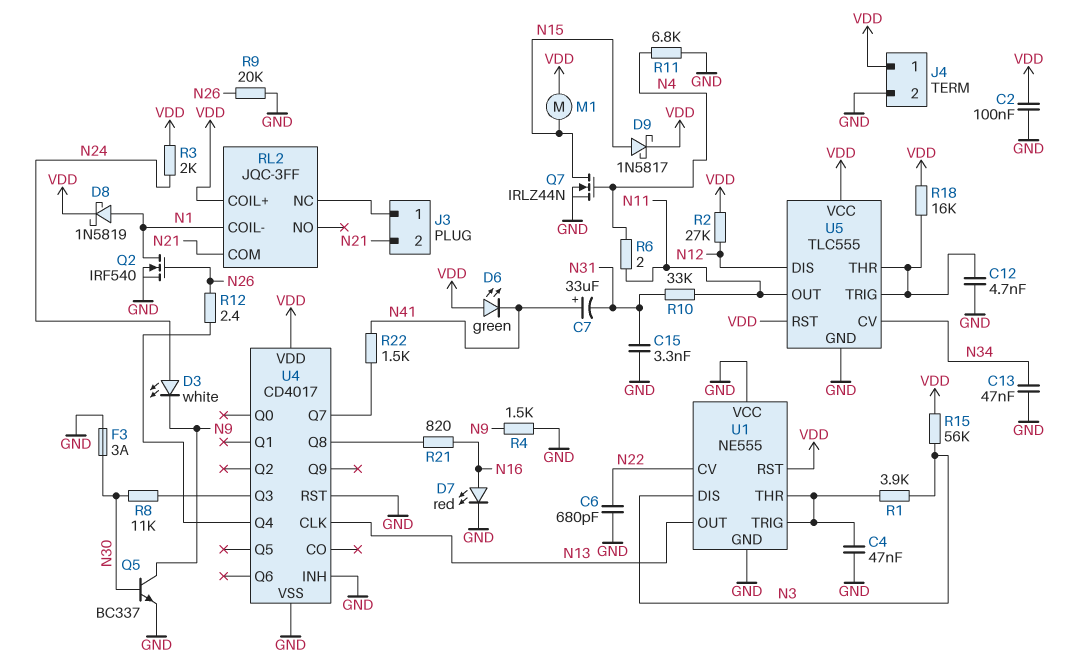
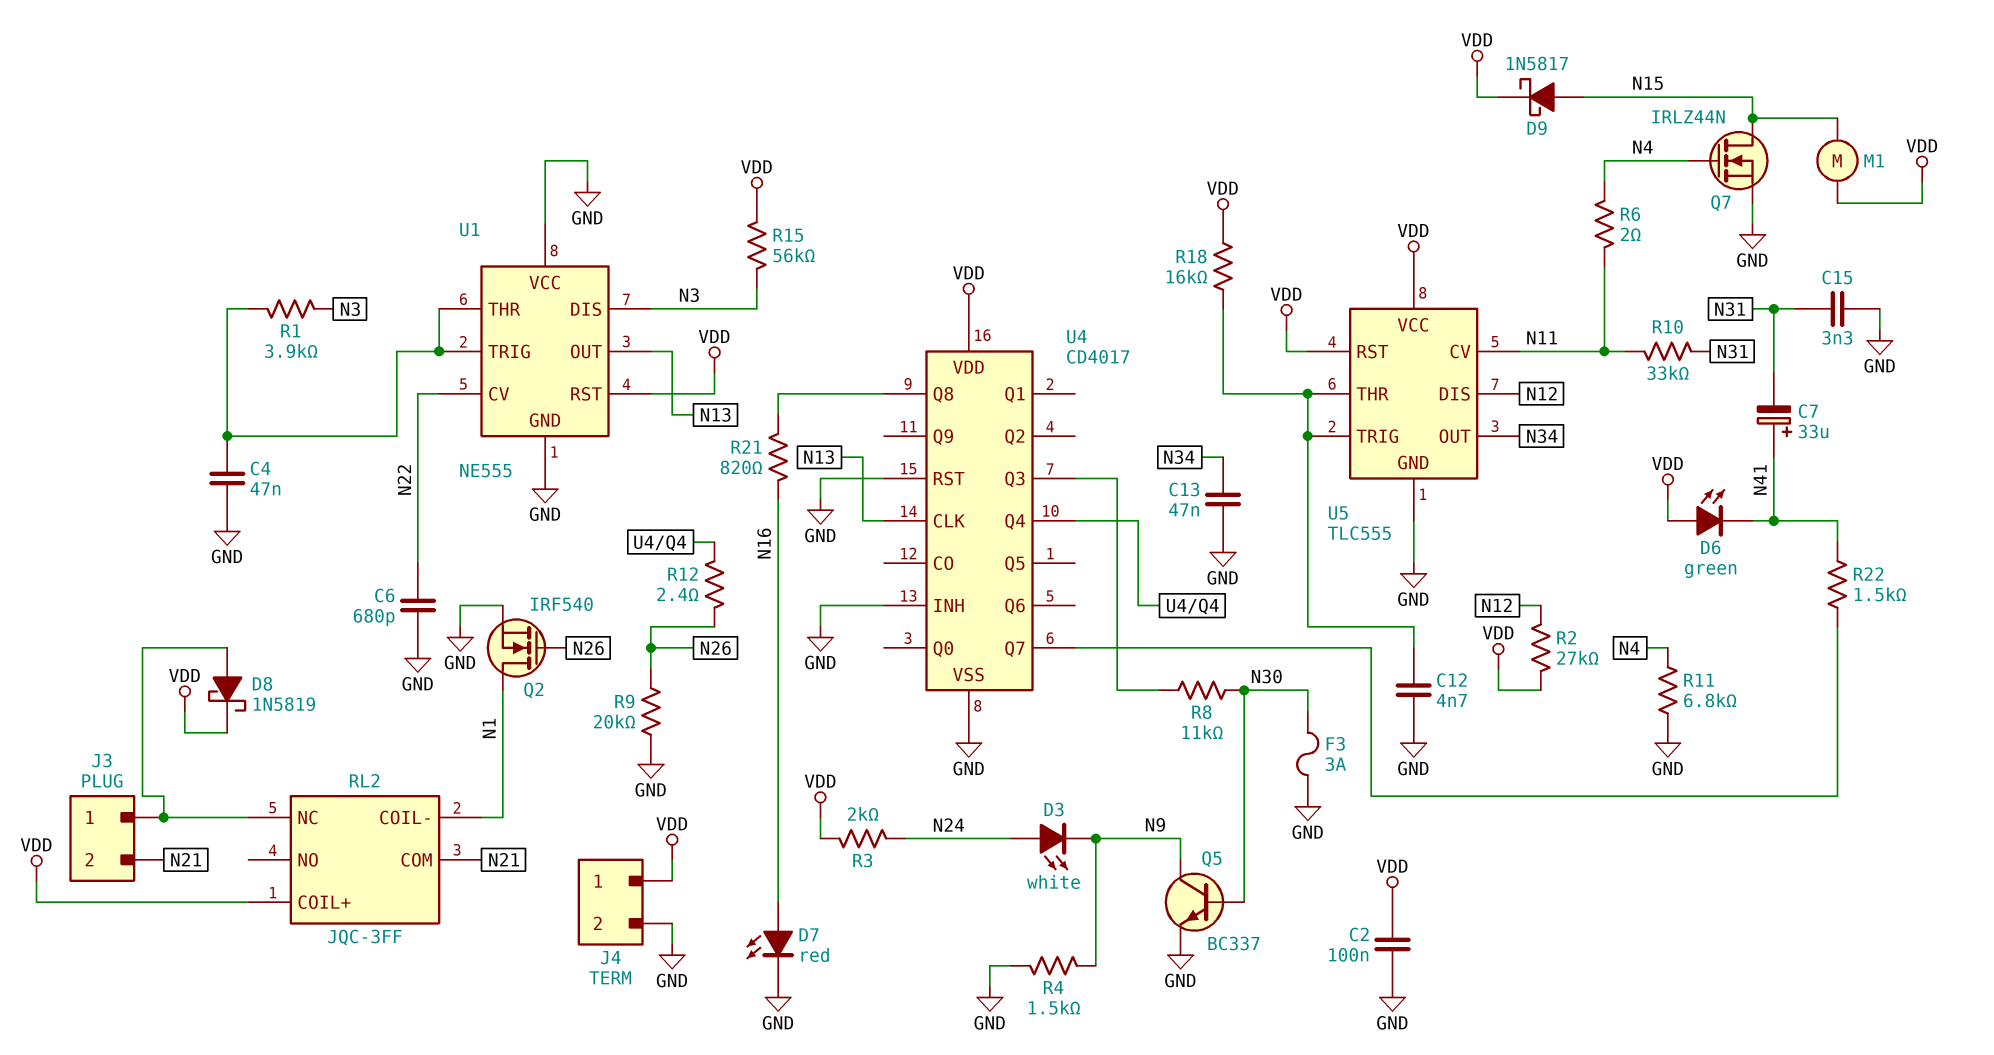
D8: schottky 1N5819 (A N1, K VDD) -> schottky 1N5819 (A J3/1, K VDD)
U5 pin CV: N34 -> N11
U5 pin OUT: N11 -> N34

